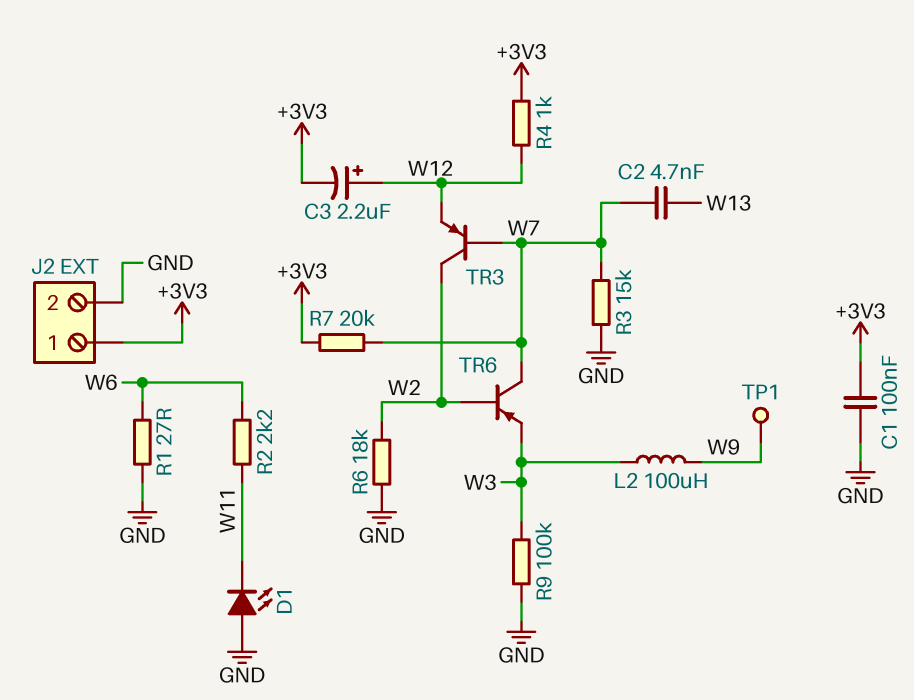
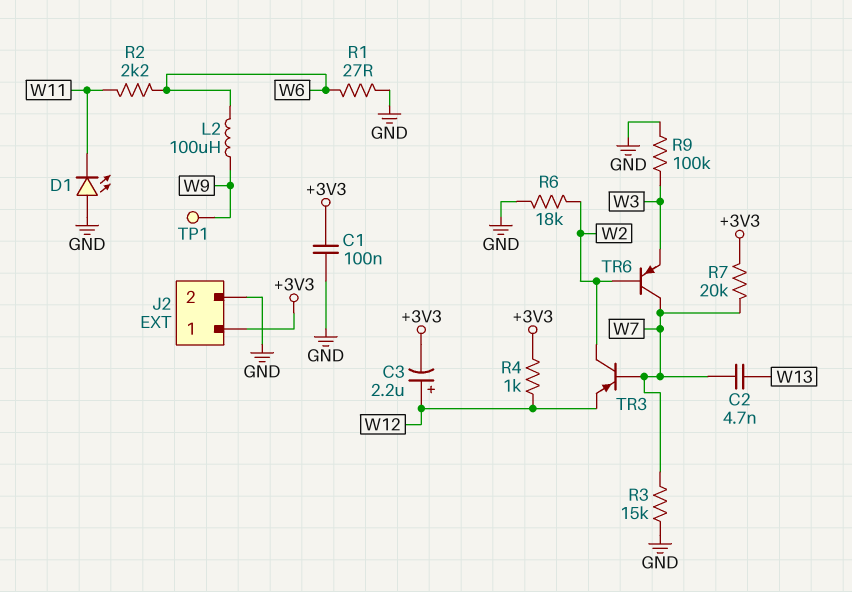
L2: 100uH (W3, W9) -> 100uH (W6, W9)

